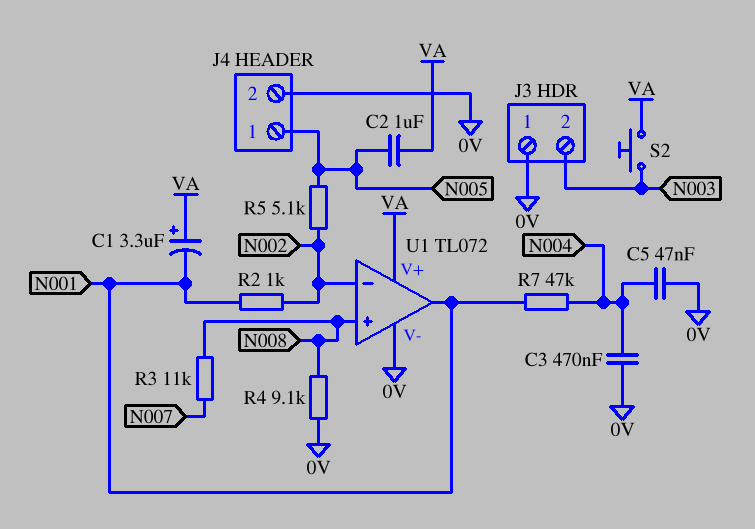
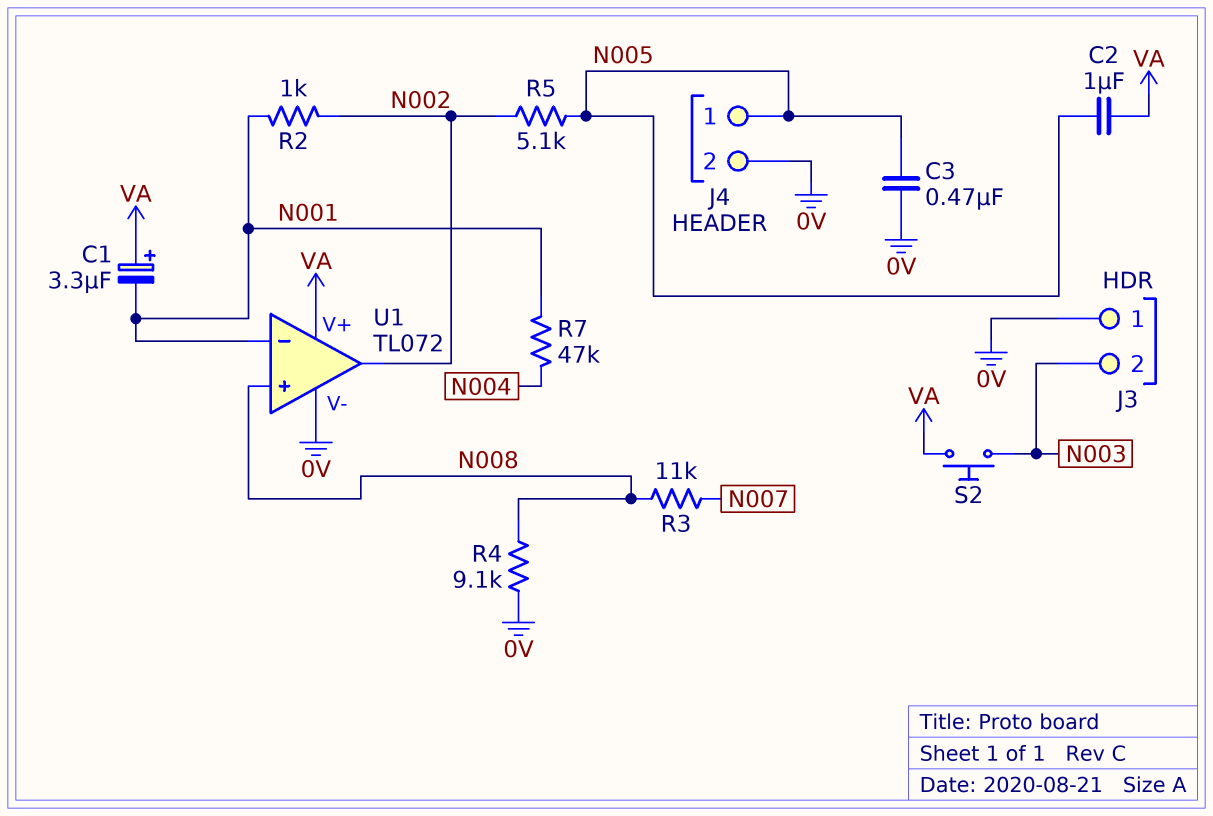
C3: 470nF (0V, N004) -> 470nF (0V, N005)
C5: 47nF (0V, N004) -> none
U1 pin in-: N002 -> N001
U1 pin out: N001 -> N002

